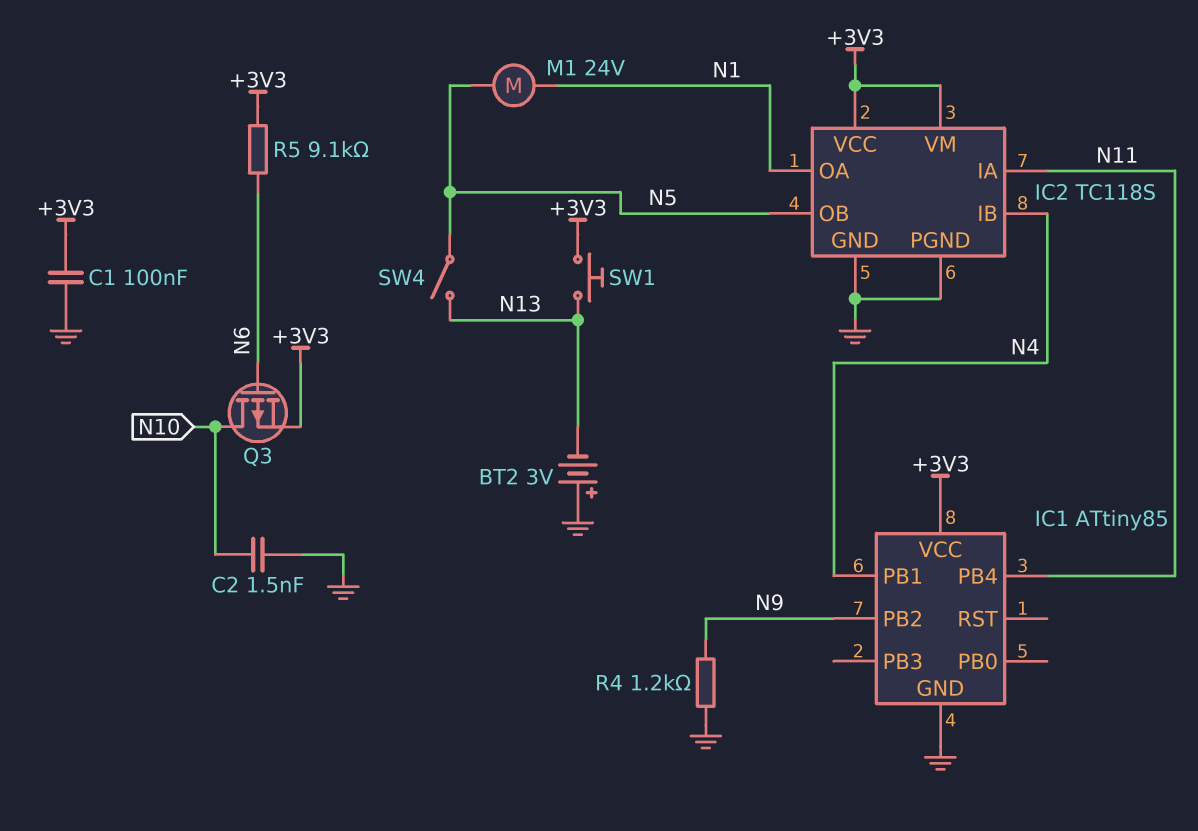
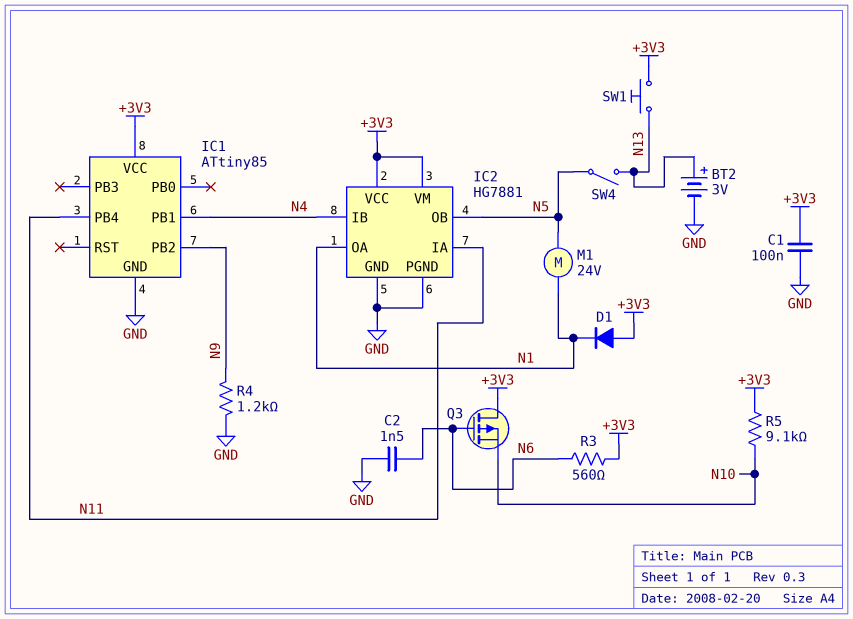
BT2: 3V (plus GND, minus N13) -> 3V (plus N13, minus GND)
C2: 1.5nF (GND, N10) -> 1.5nF (GND, N6)
D1: none -> diode (A +3V3, K N1)
IC2: TC118S -> HG7881
Q3: PMOS (G N6, D N10, S +3V3) -> PMOS (G N6, D +3V3, S N10)
R3: none -> 560 (+3V3, N6)
R5: 9.1k (+3V3, N6) -> 9.1k (+3V3, N10)

